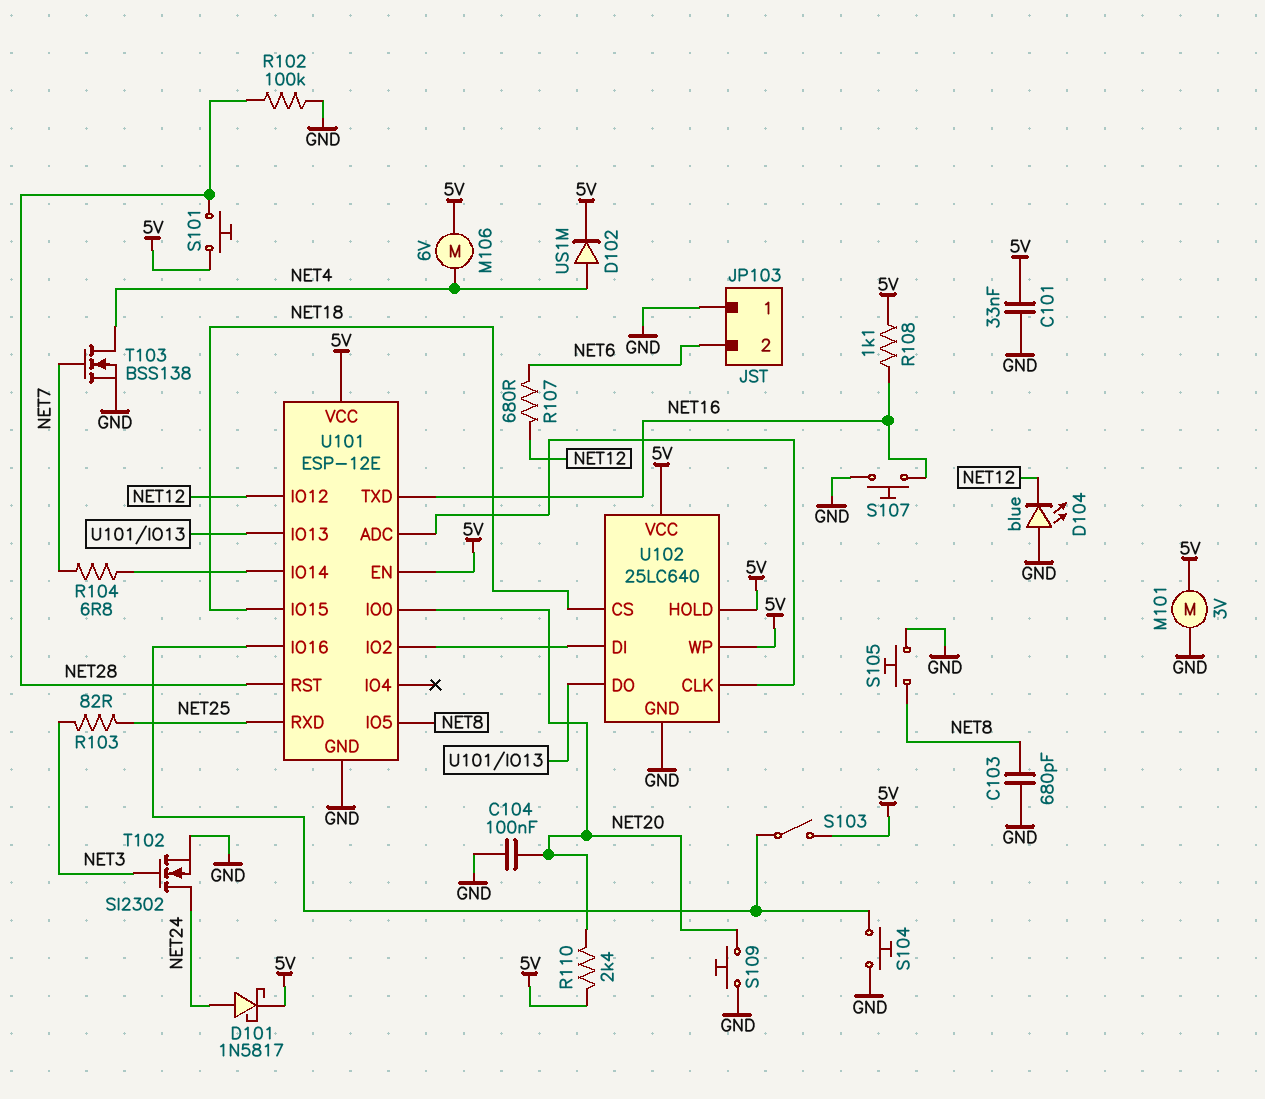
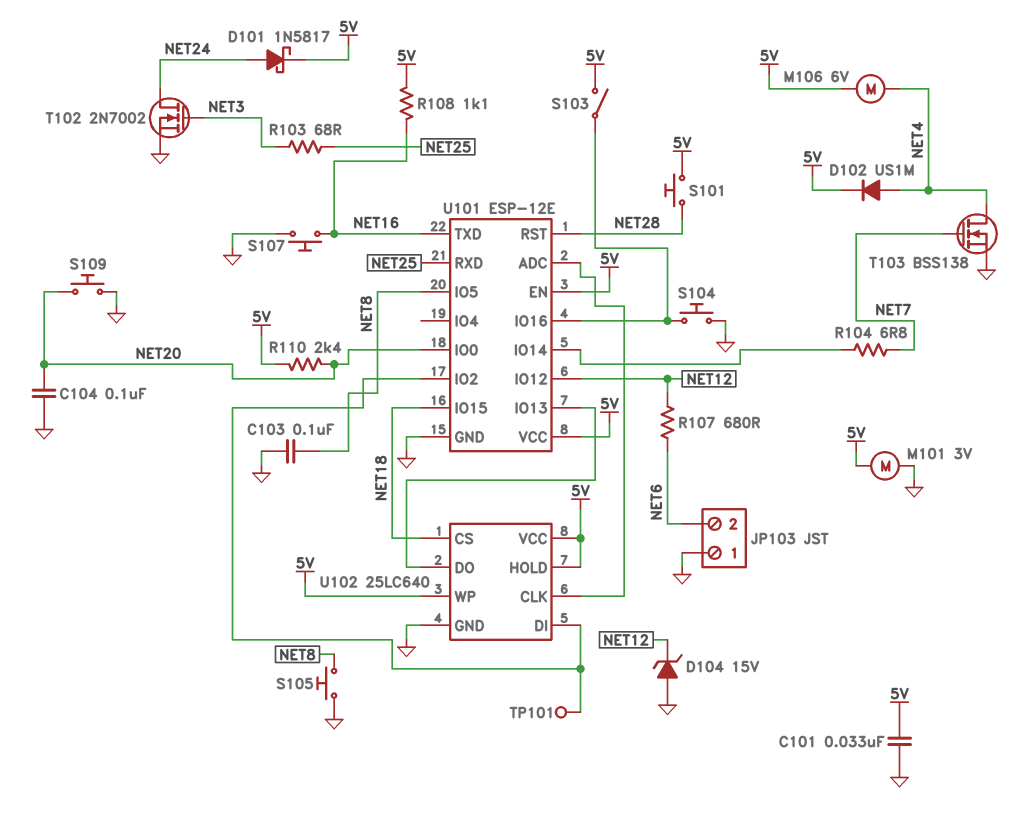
C103: 680pF (GND, NET8) -> 100nF (GND, NET8)
D104: LED blue (A GND, K NET12) -> zener 15V (A GND, K NET12)
R102: 100k (GND, NET28) -> none
R103: 82 (NET3, NET25) -> 68 (NET3, NET25)
T102: NMOS SI2302 (G NET3, D NET24, S GND) -> NMOS 2N7002 (G NET3, D NET24, S GND)
TP101: none -> test point (U101/IO2)

